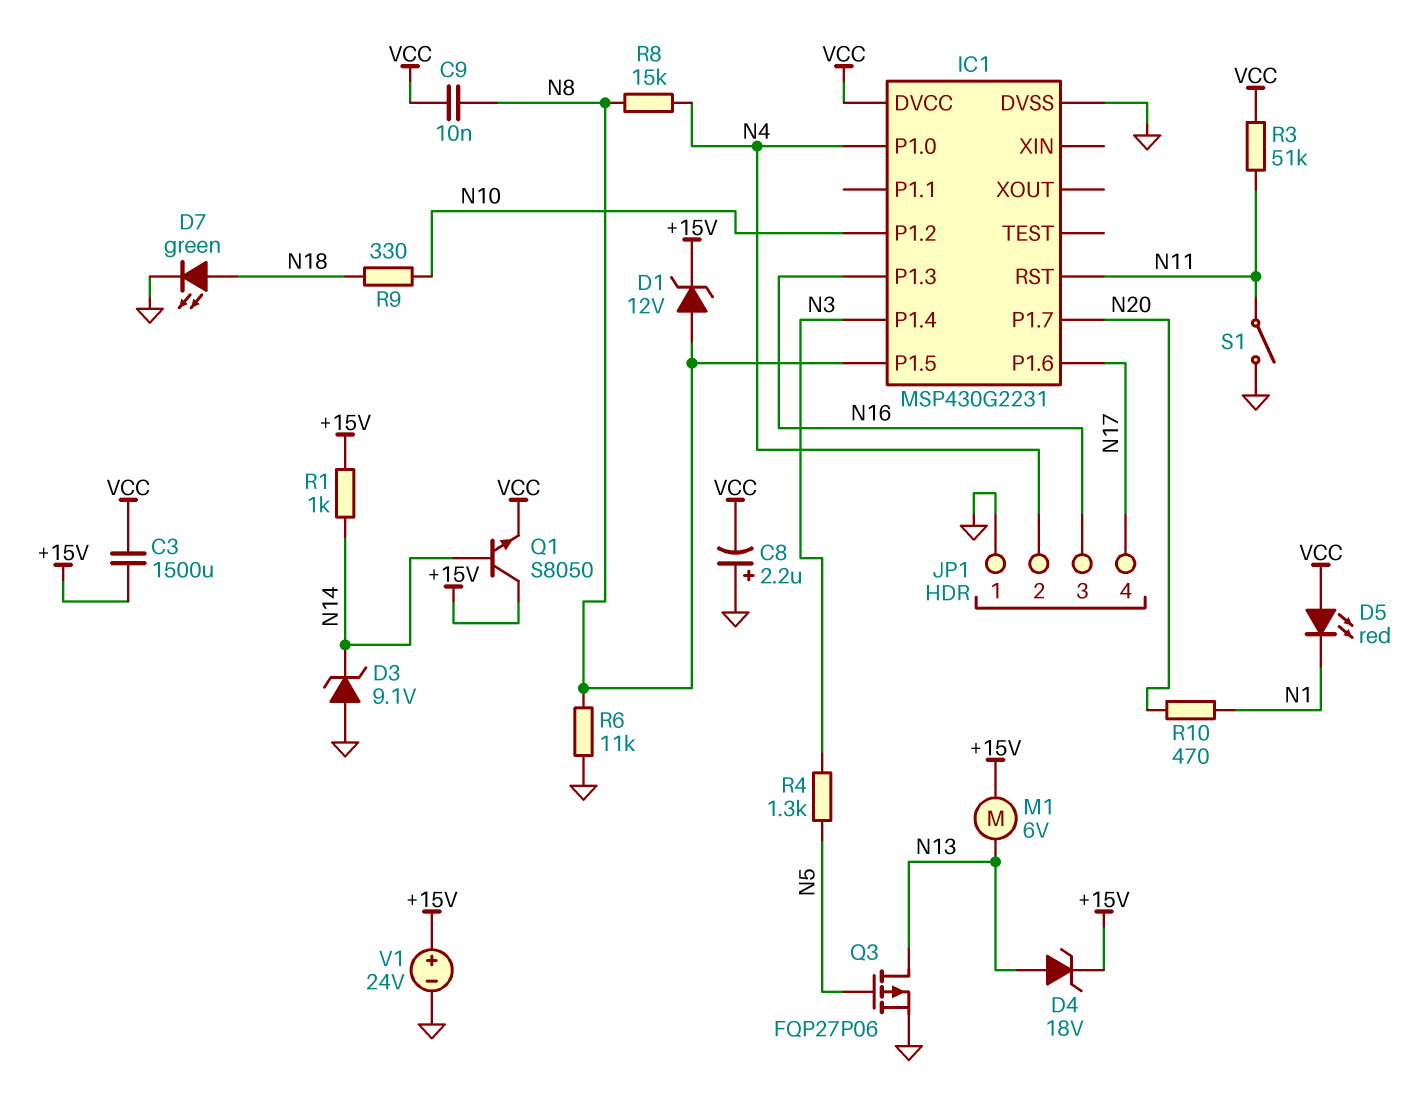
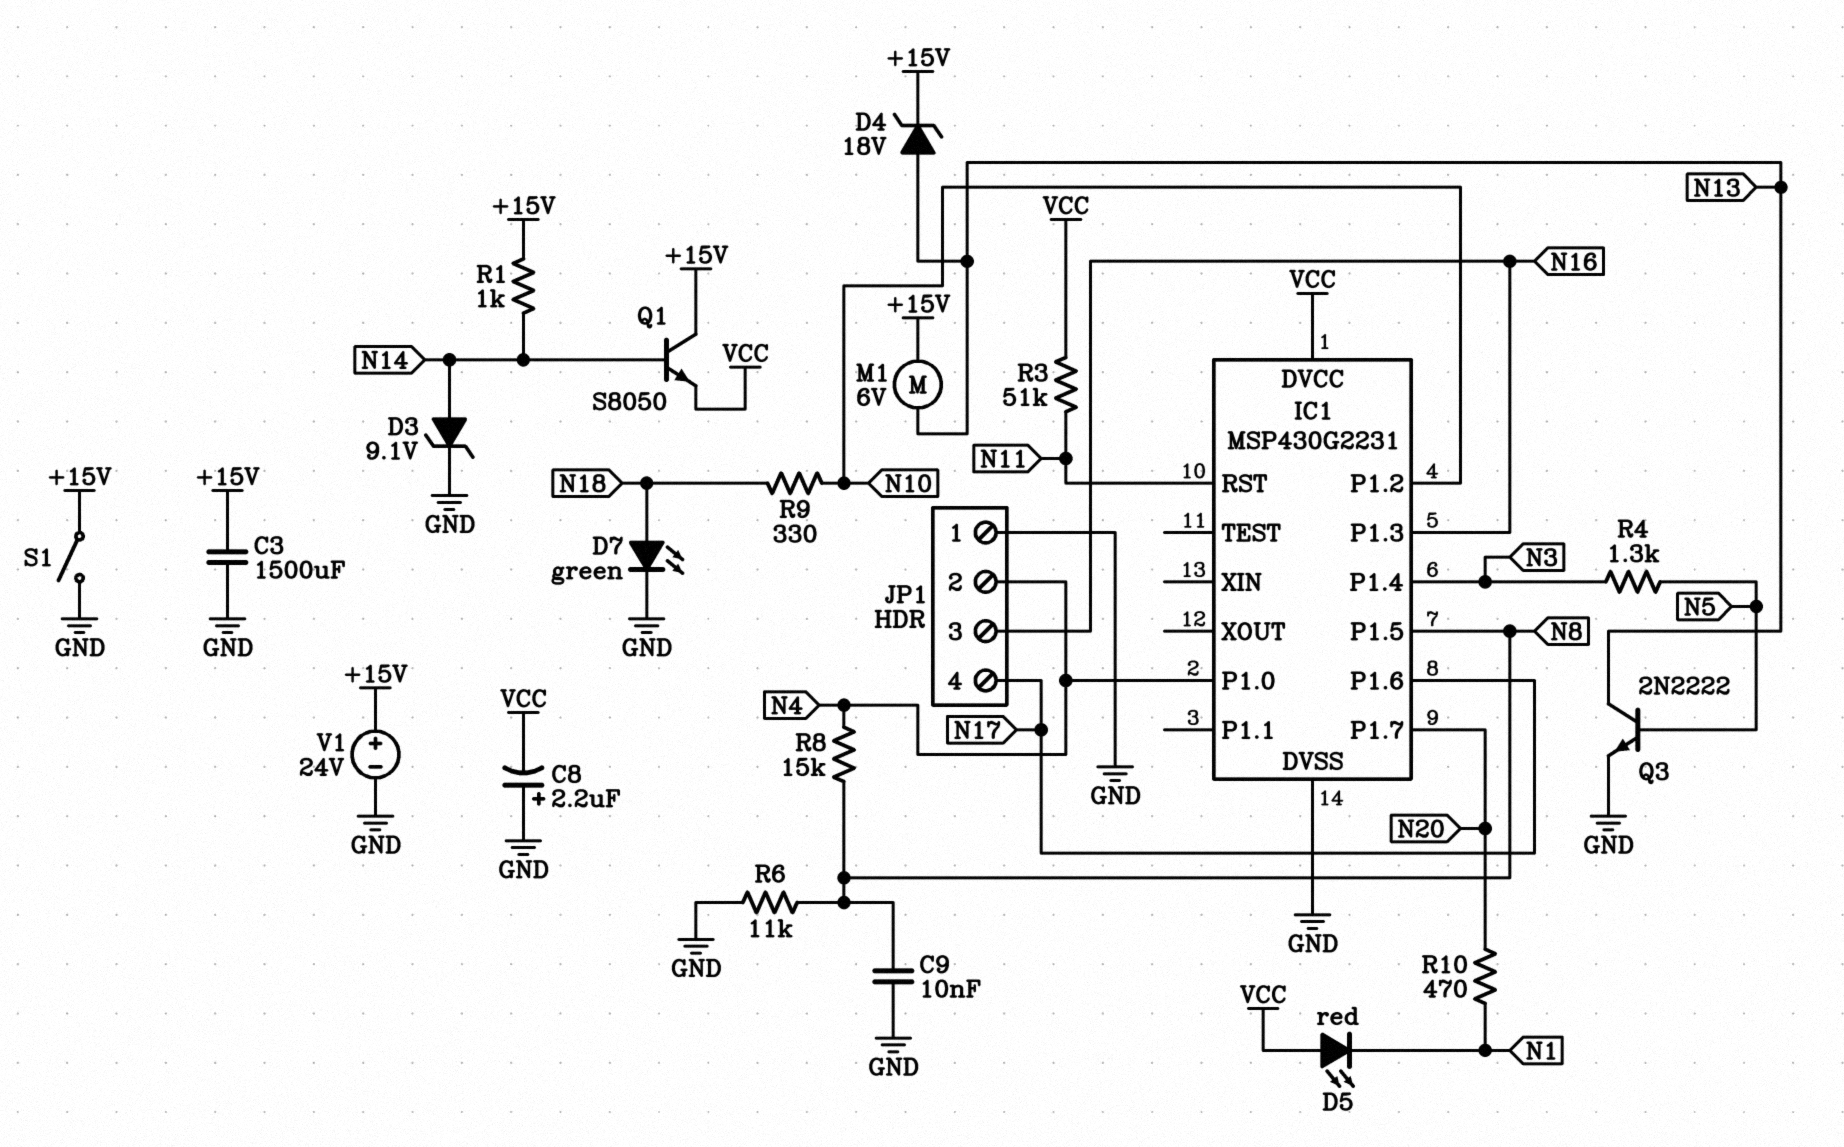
C3: 1500uF (+15V, VCC) -> 1500uF (+15V, GND)
C9: 10nF (N8, VCC) -> 10nF (GND, N8)
D1: zener 12V (A N8, K +15V) -> none
D3: zener 9.1V (A GND, K N14) -> zener 9.1V (A N14, K GND)
Q3: PMOS FQP27P06 (G N5, D N13, S GND) -> NPN 2N2222 (B N5, C N13, E GND)
S1: switch (GND, N11) -> switch (+15V, GND)

